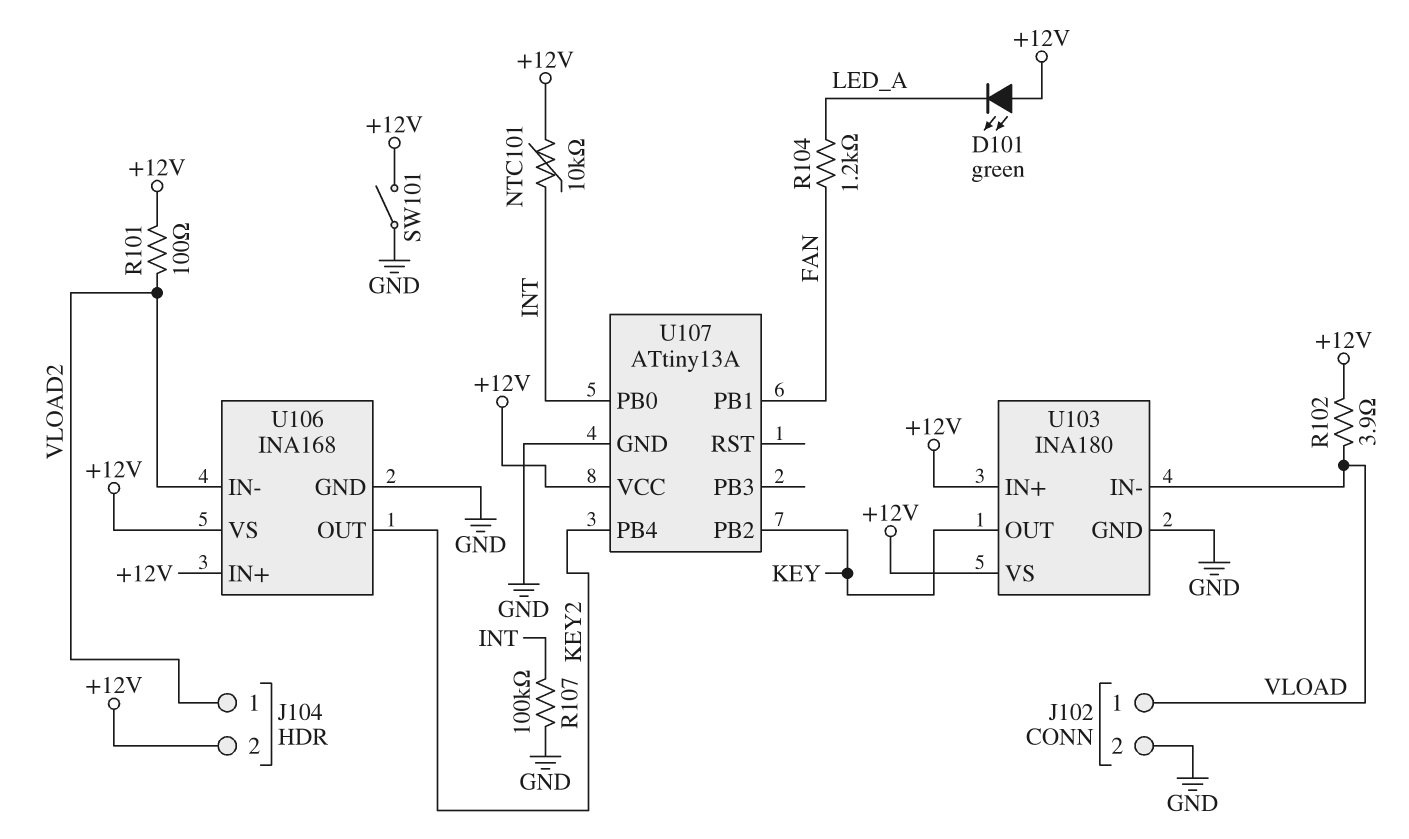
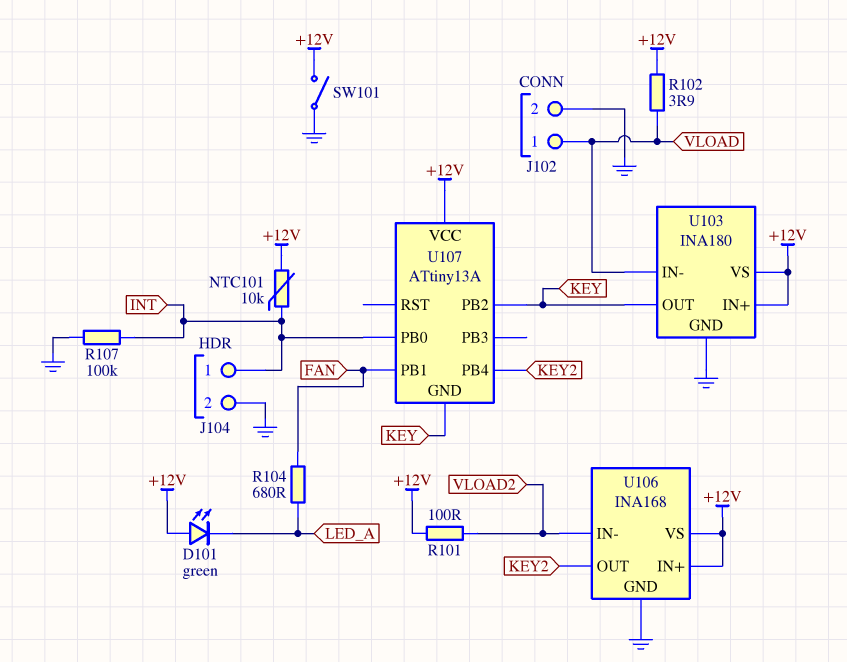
J104 pin 1: VLOAD2 -> INT
J104 pin 2: +12V -> GND
R104: 1.2k (FAN, LED_A) -> 680 (FAN, LED_A)
U107 pin GND: GND -> KEY

